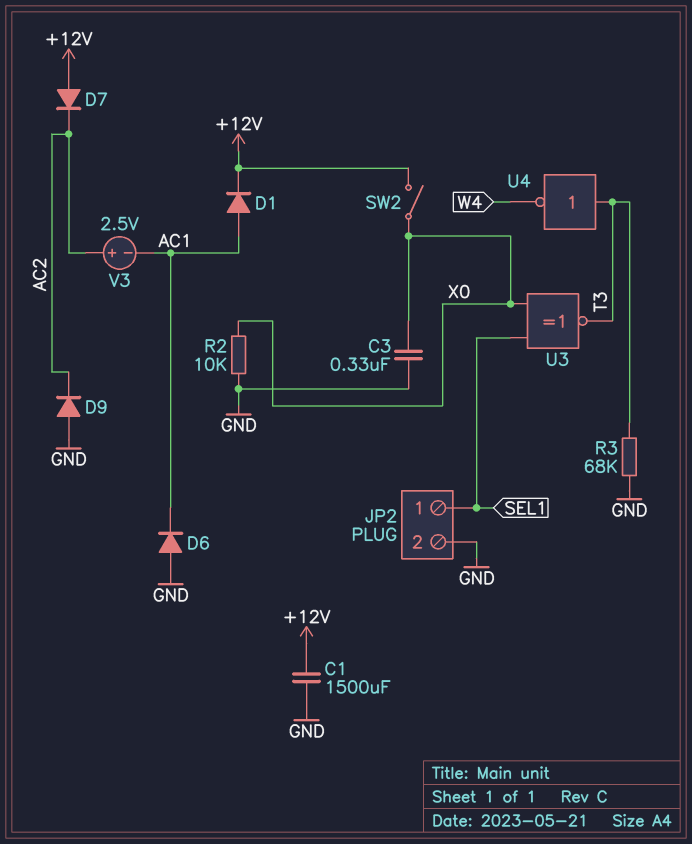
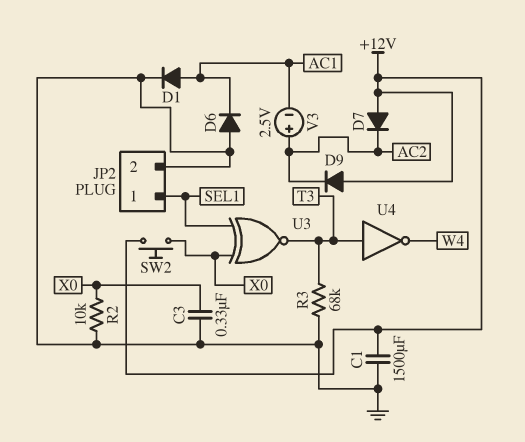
D1: diode (A AC1, K +12V) -> diode (A AC1, K GND)
D9: diode (A GND, K AC2) -> diode (A +12V, K AC2)
SW2: switch (+12V, X0) -> button (+12V, X0)

